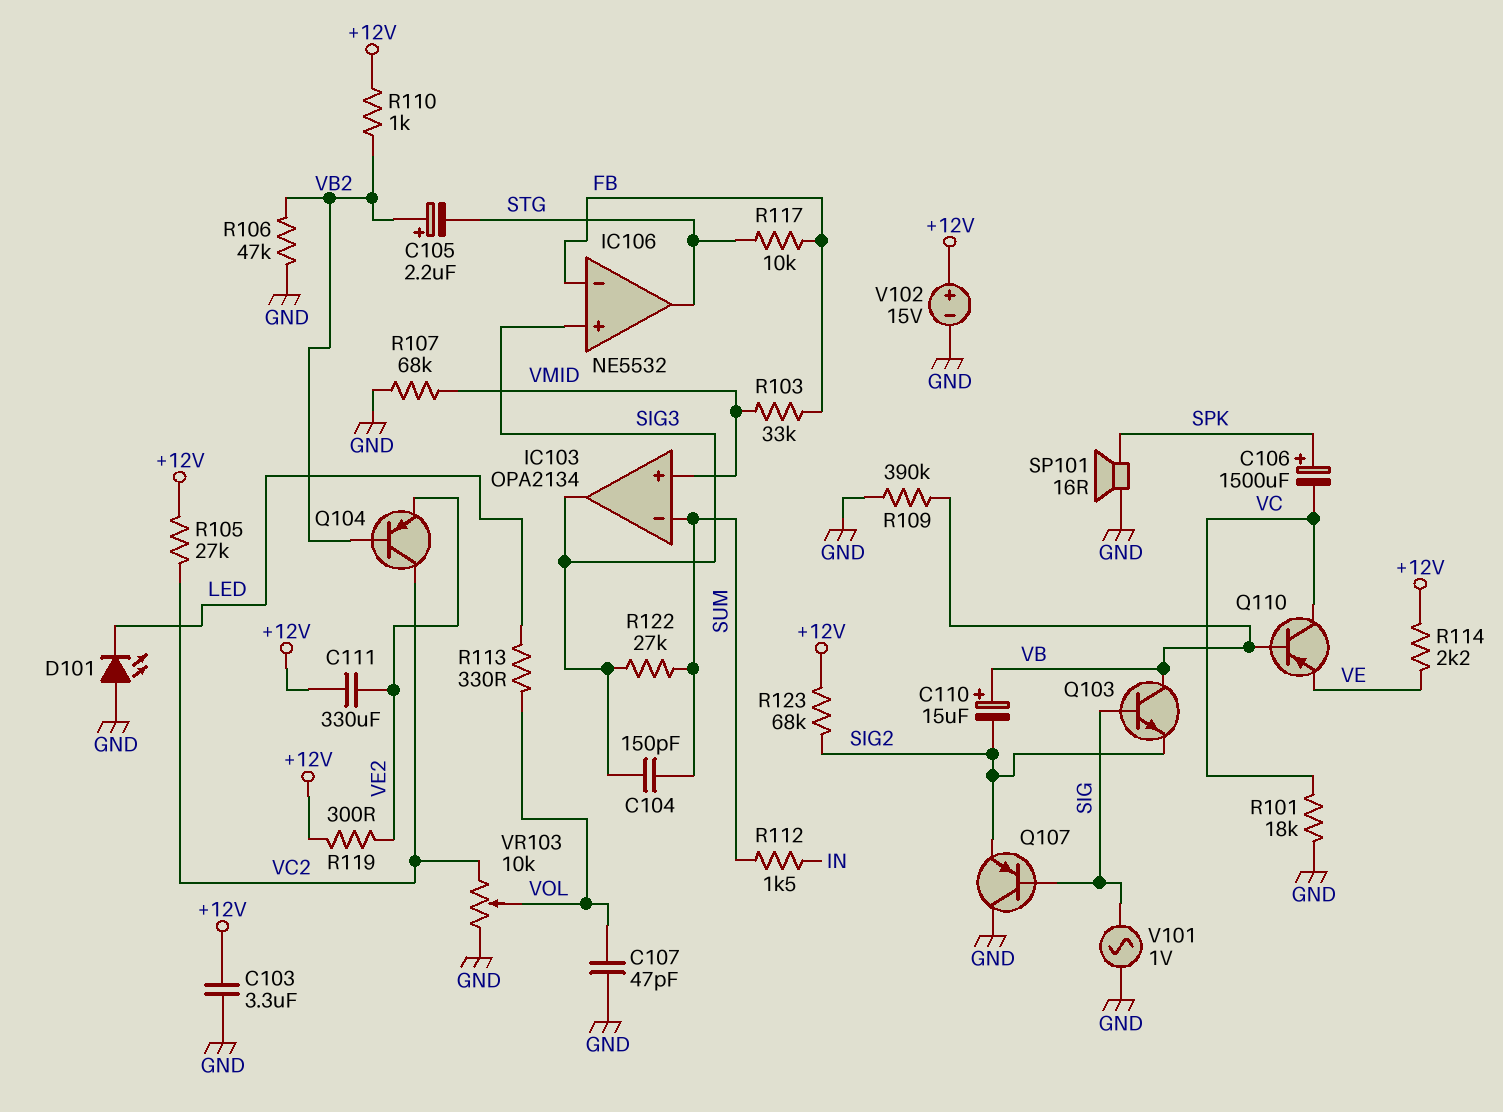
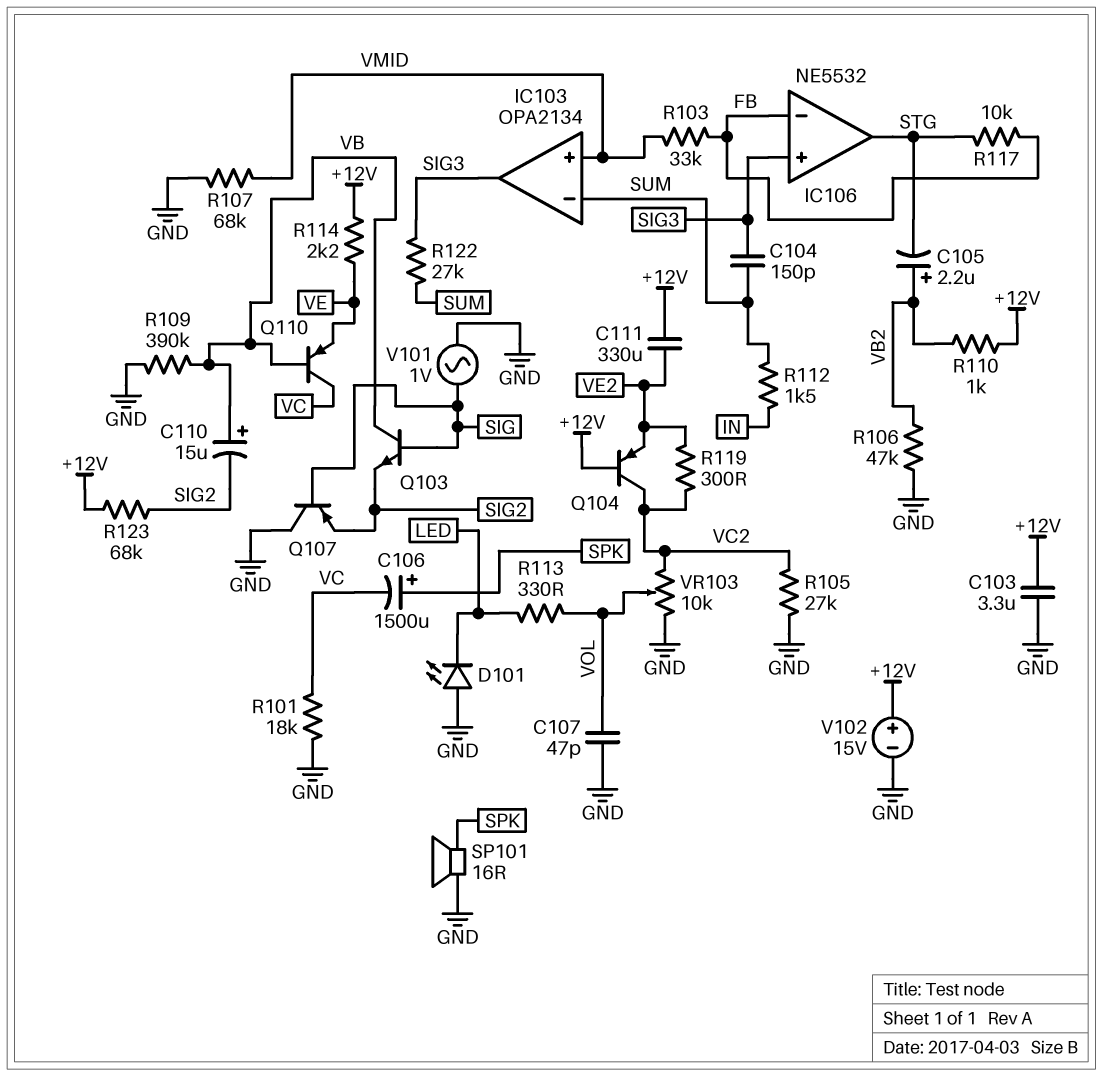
Q104: PNP (B VB2, C VC2, E VE2) -> PNP (B +12V, C VC2, E VE2)
R105: 27k (+12V, VC2) -> 27k (GND, VC2)
R119: 300 (+12V, VE2) -> 300 (VC2, VE2)

